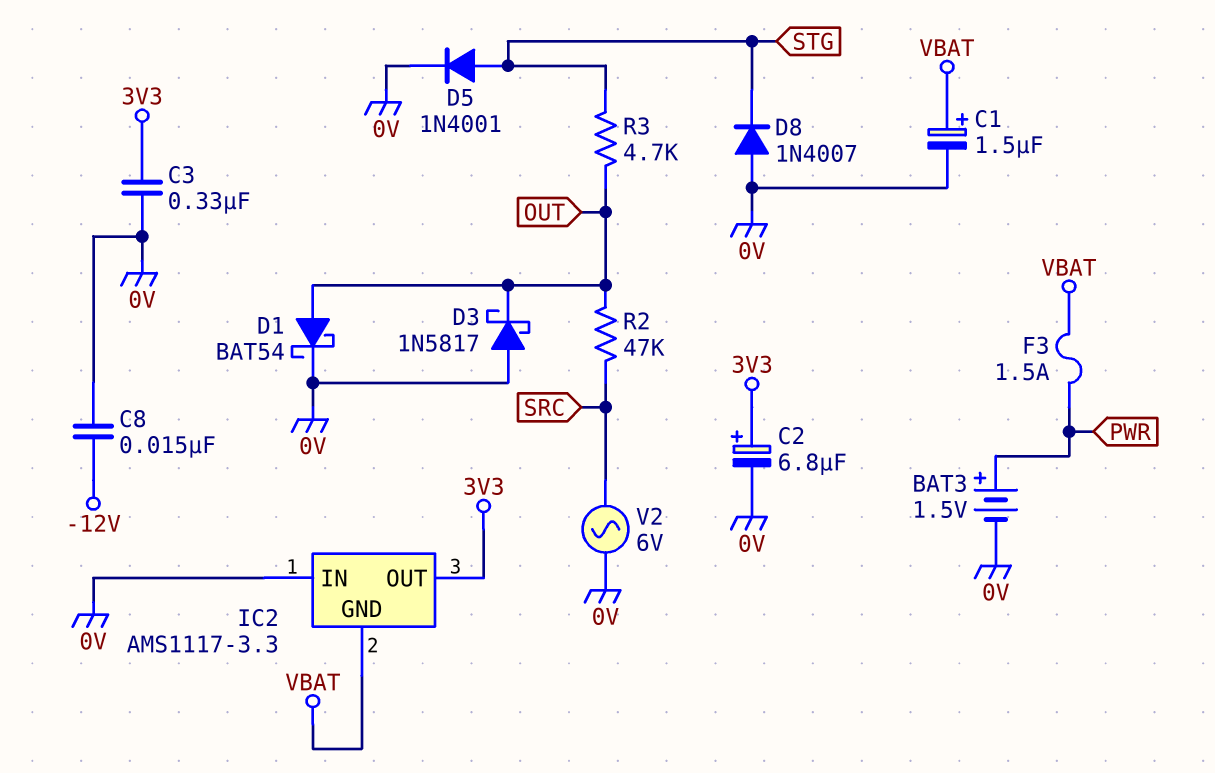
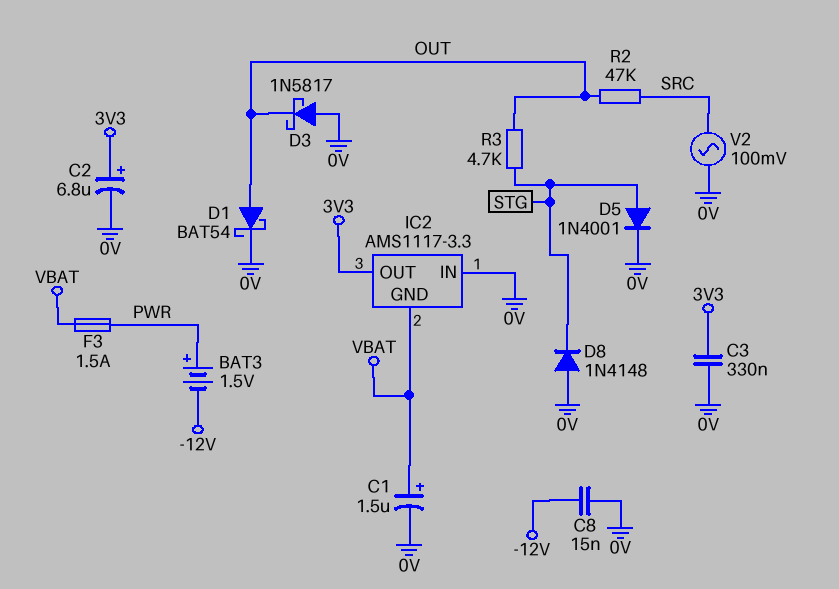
BAT3: 1.5V (plus PWR, minus 0V) -> 1.5V (plus PWR, minus -12V)
D8: diode 1N4007 (A 0V, K STG) -> diode 1N4148 (A 0V, K STG)
V2: AC 6V (0V, SRC) -> AC 100mV (0V, SRC)

